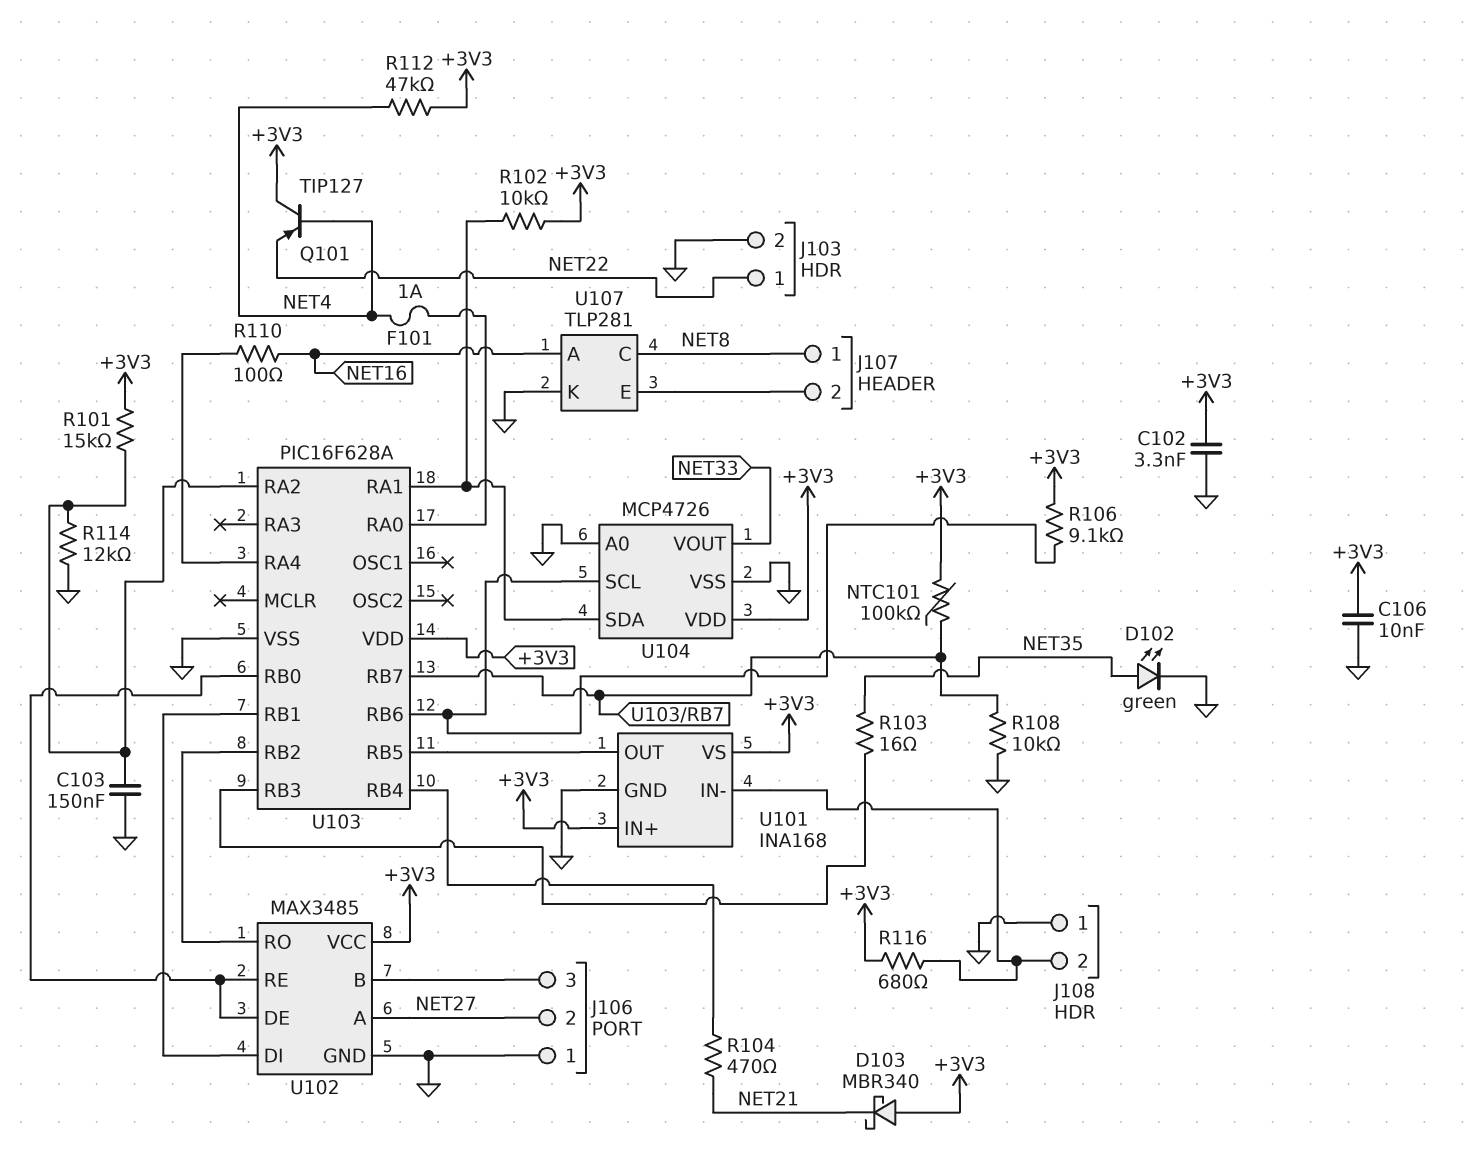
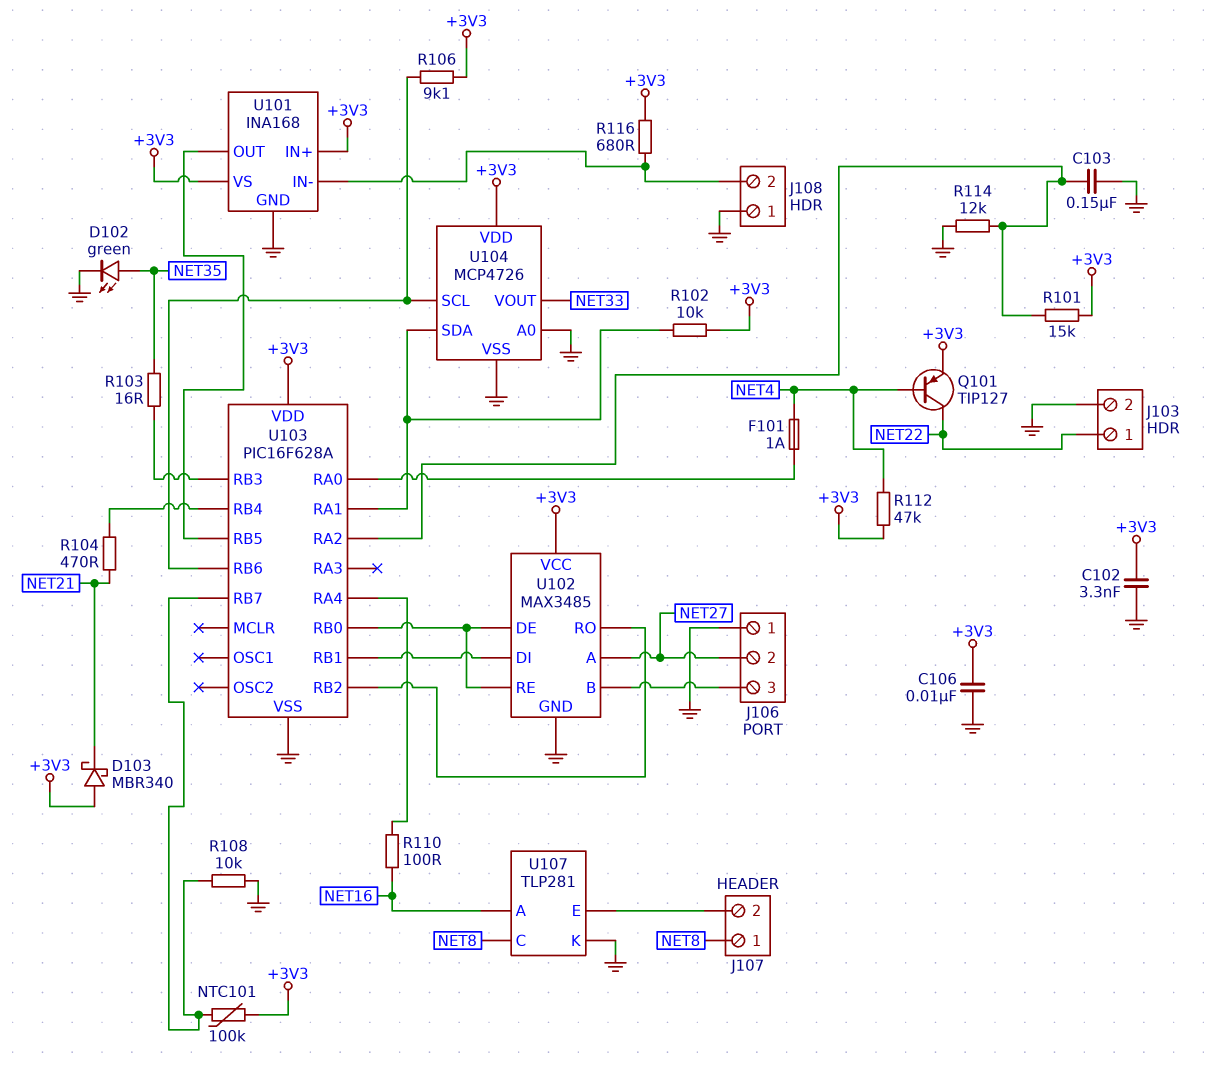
Q101: PNP TIP127 (B NET4, C +3V3, E NET22) -> PNP TIP127 (B NET4, C NET22, E +3V3)

